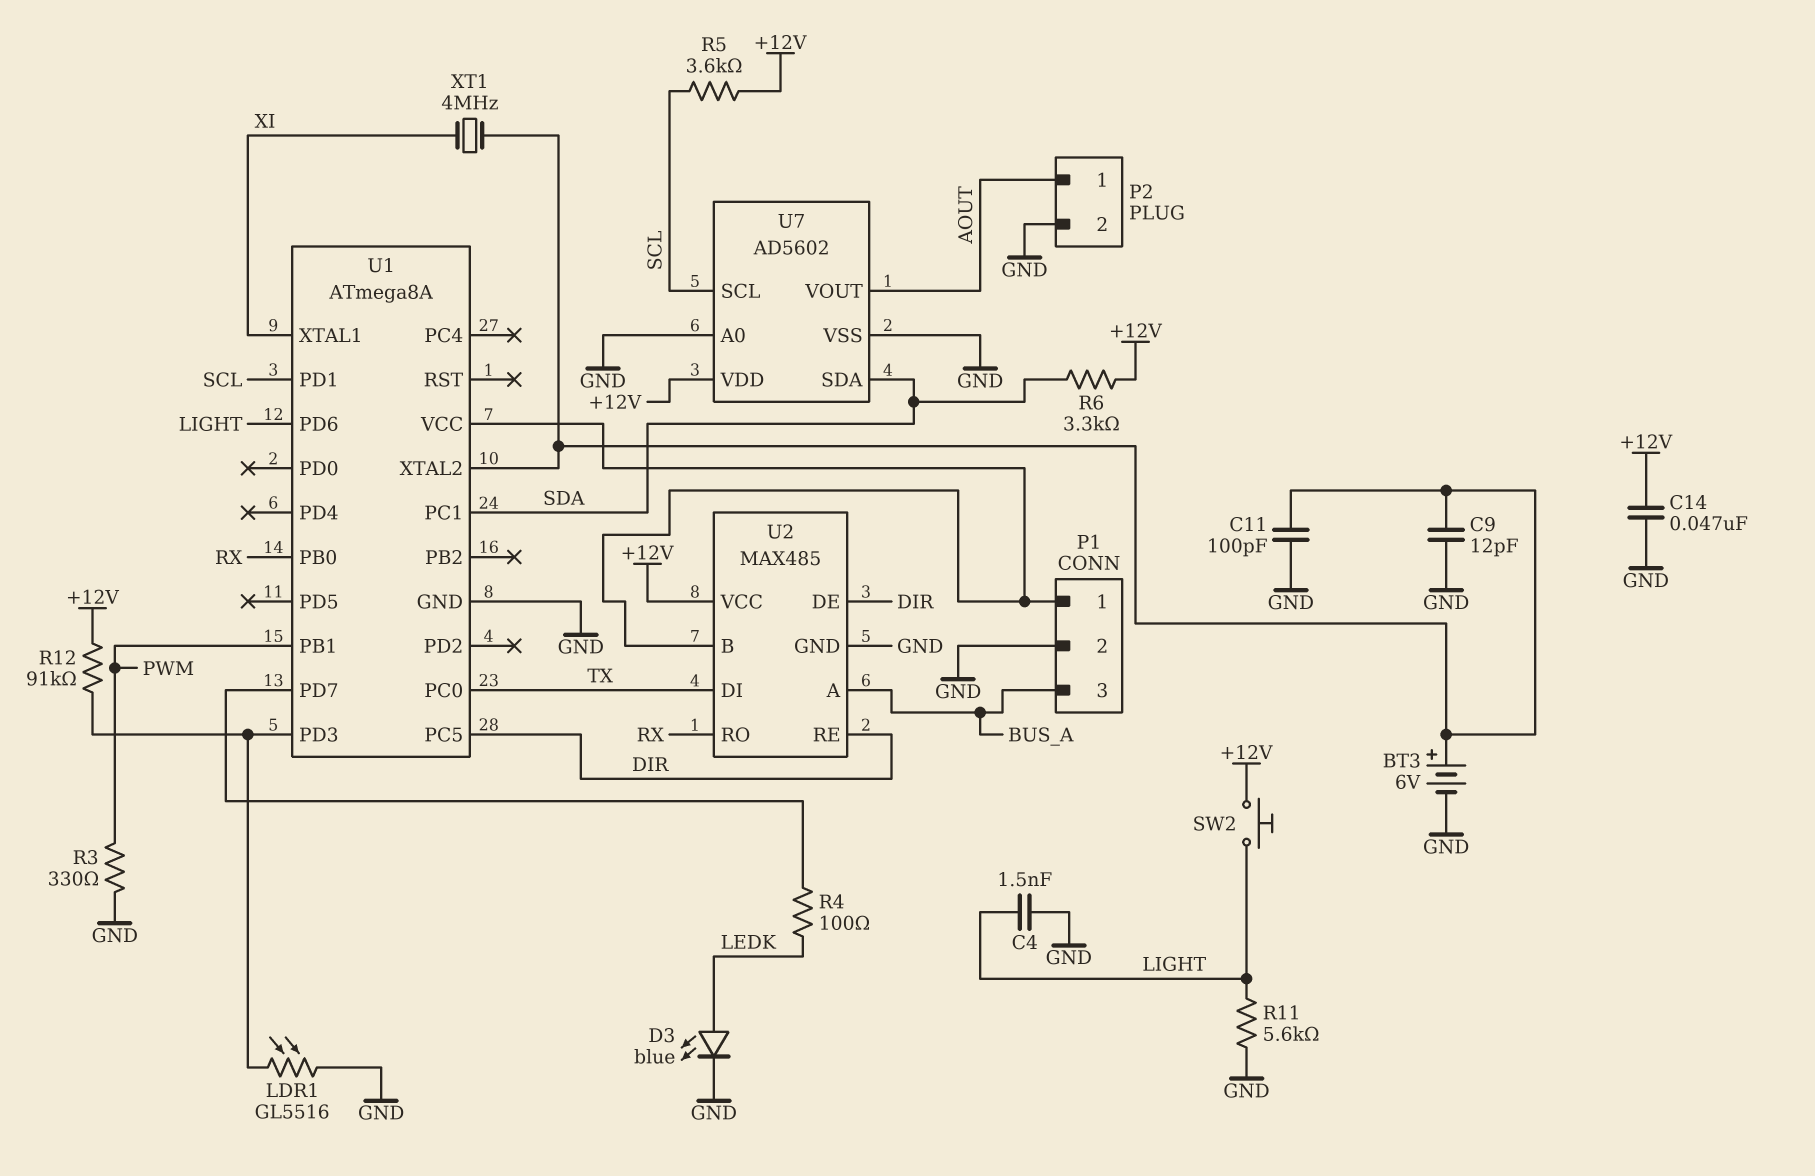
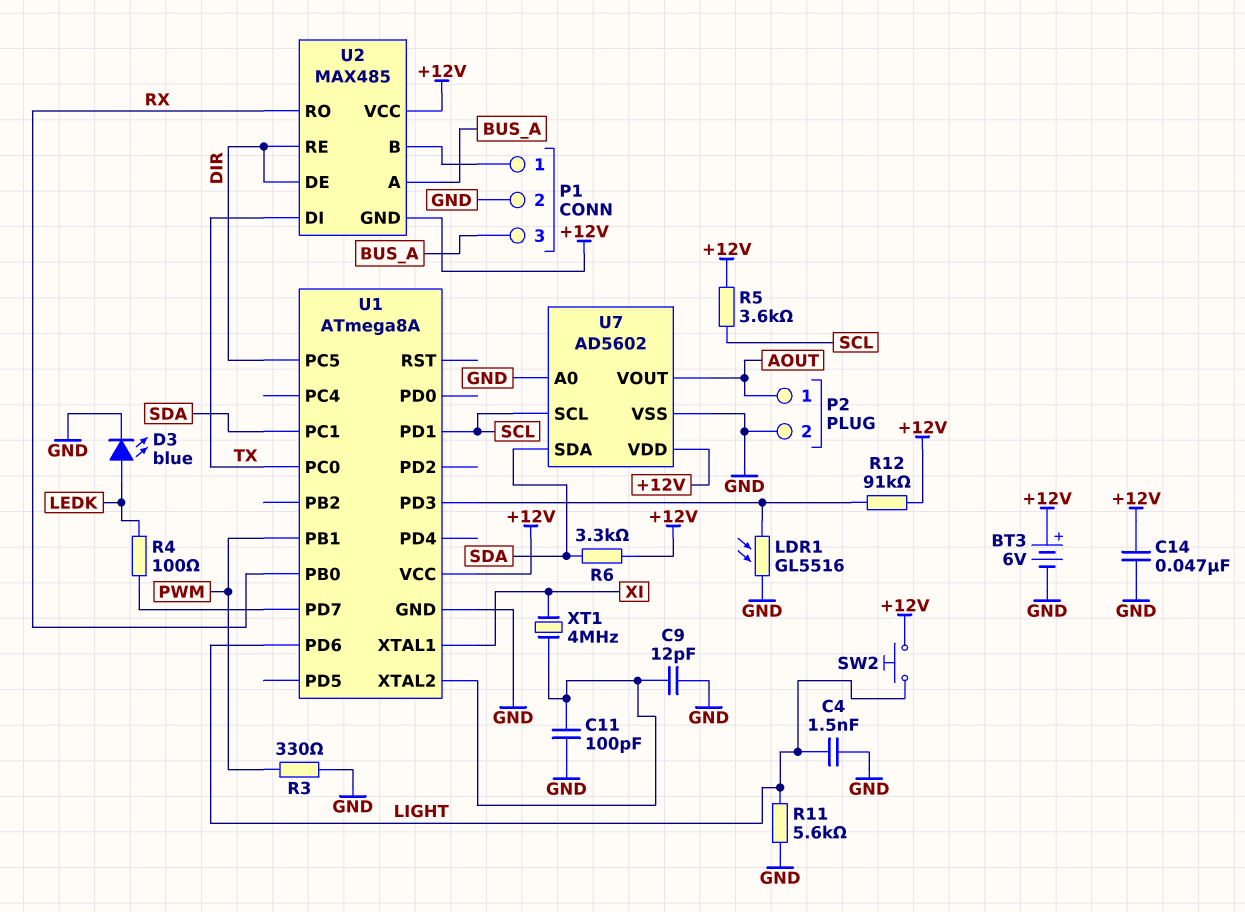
BT3: 6V (plus U1/XTAL2, minus GND) -> 6V (plus +12V, minus GND)
U1 pin VCC: P1/1 -> +12V
U2 pin GND: GND -> +12V

